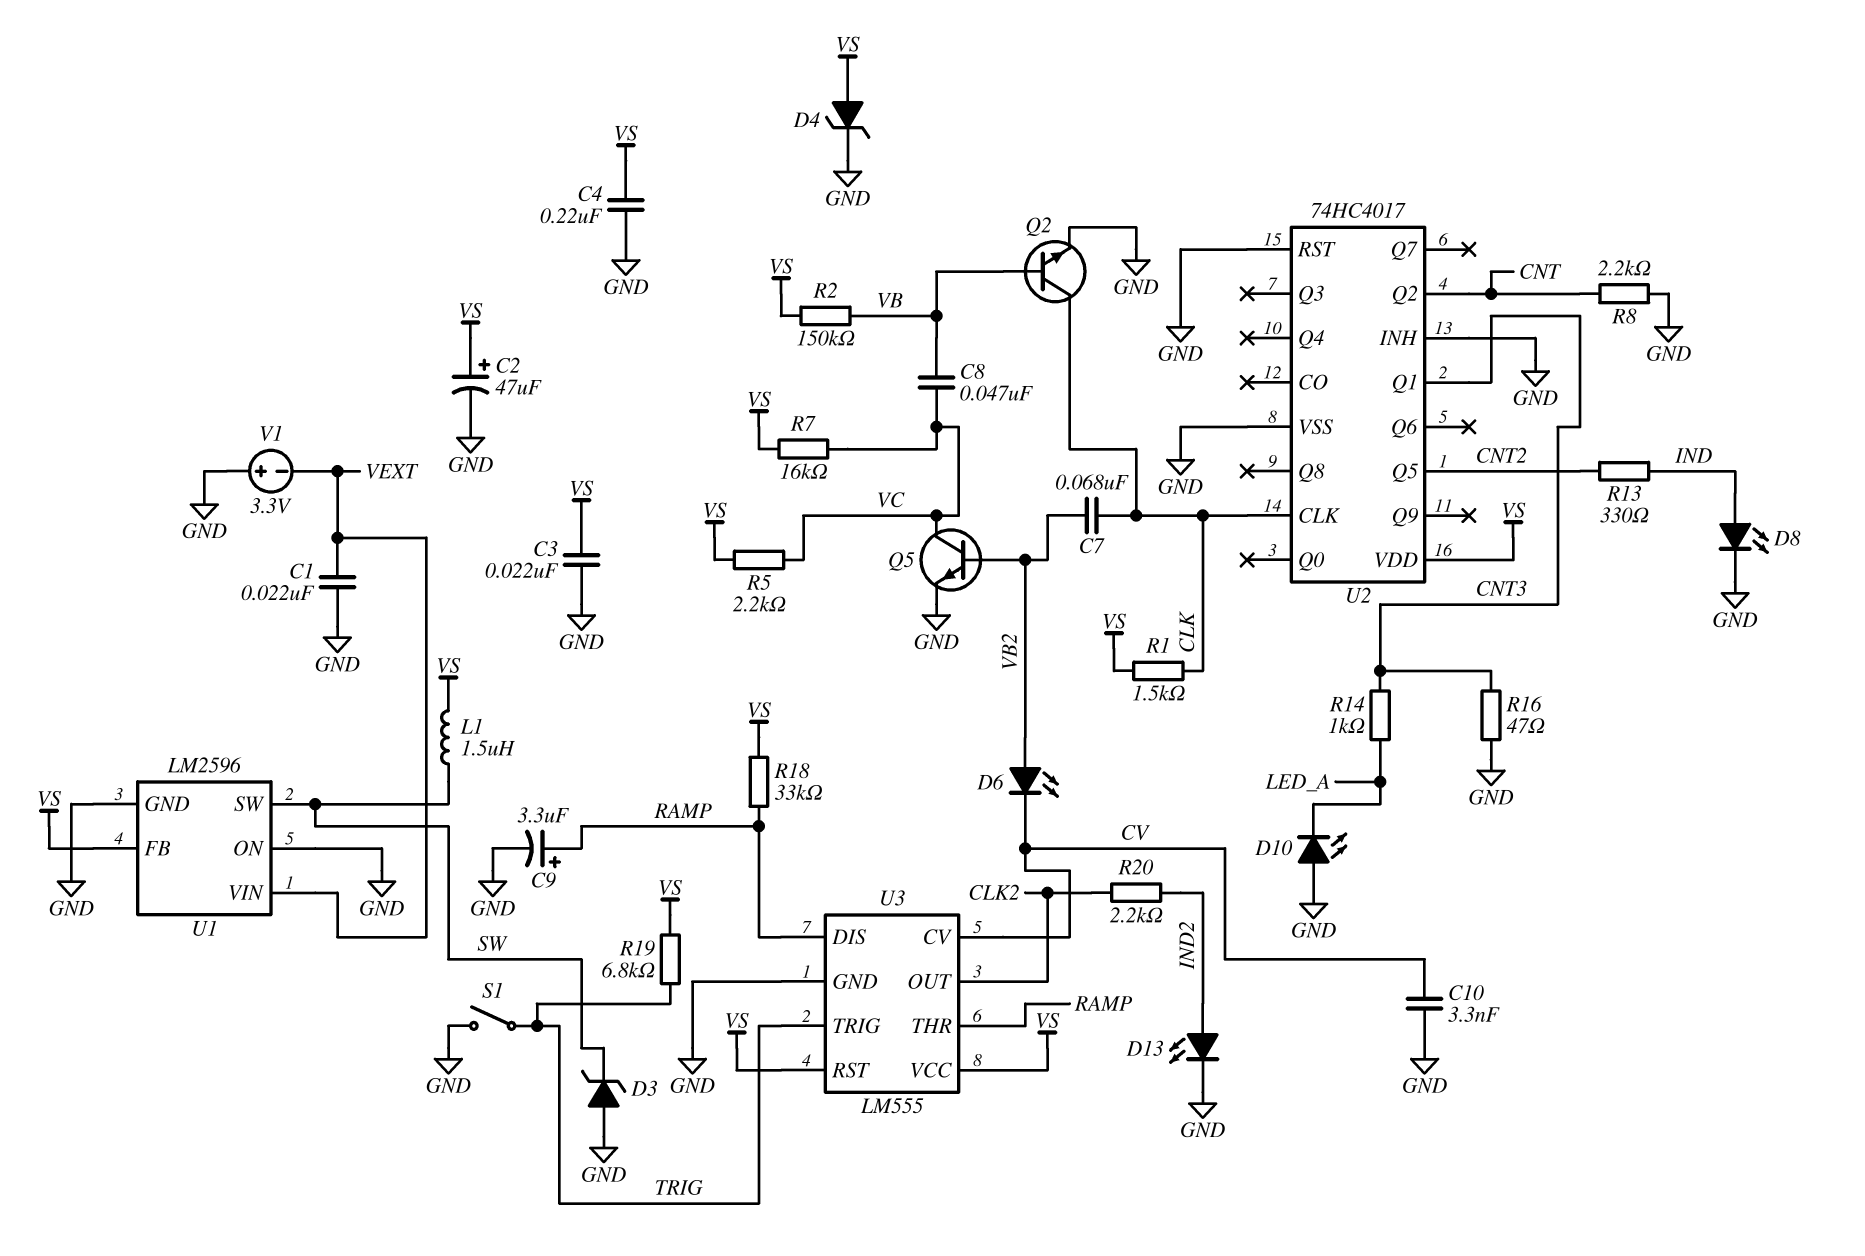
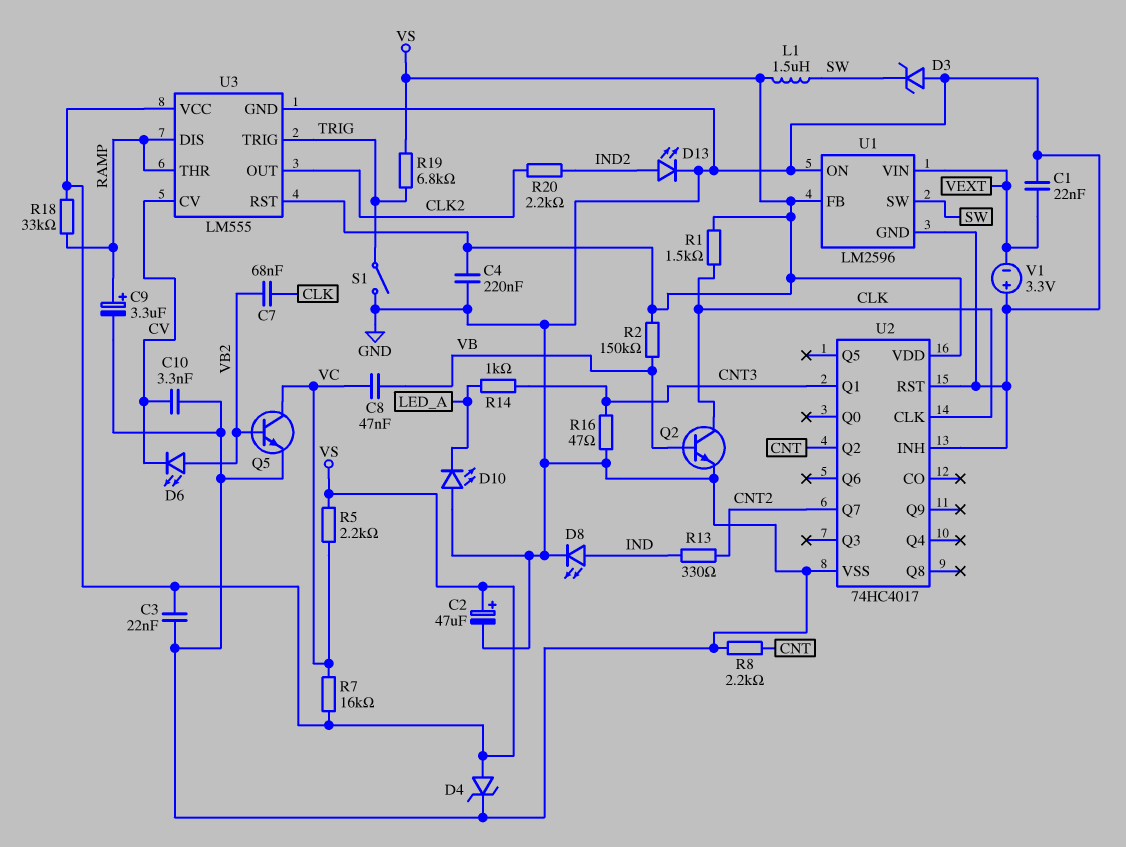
U2 pin Q5: CNT2 -> none
U2 pin Q7: none -> CNT2

